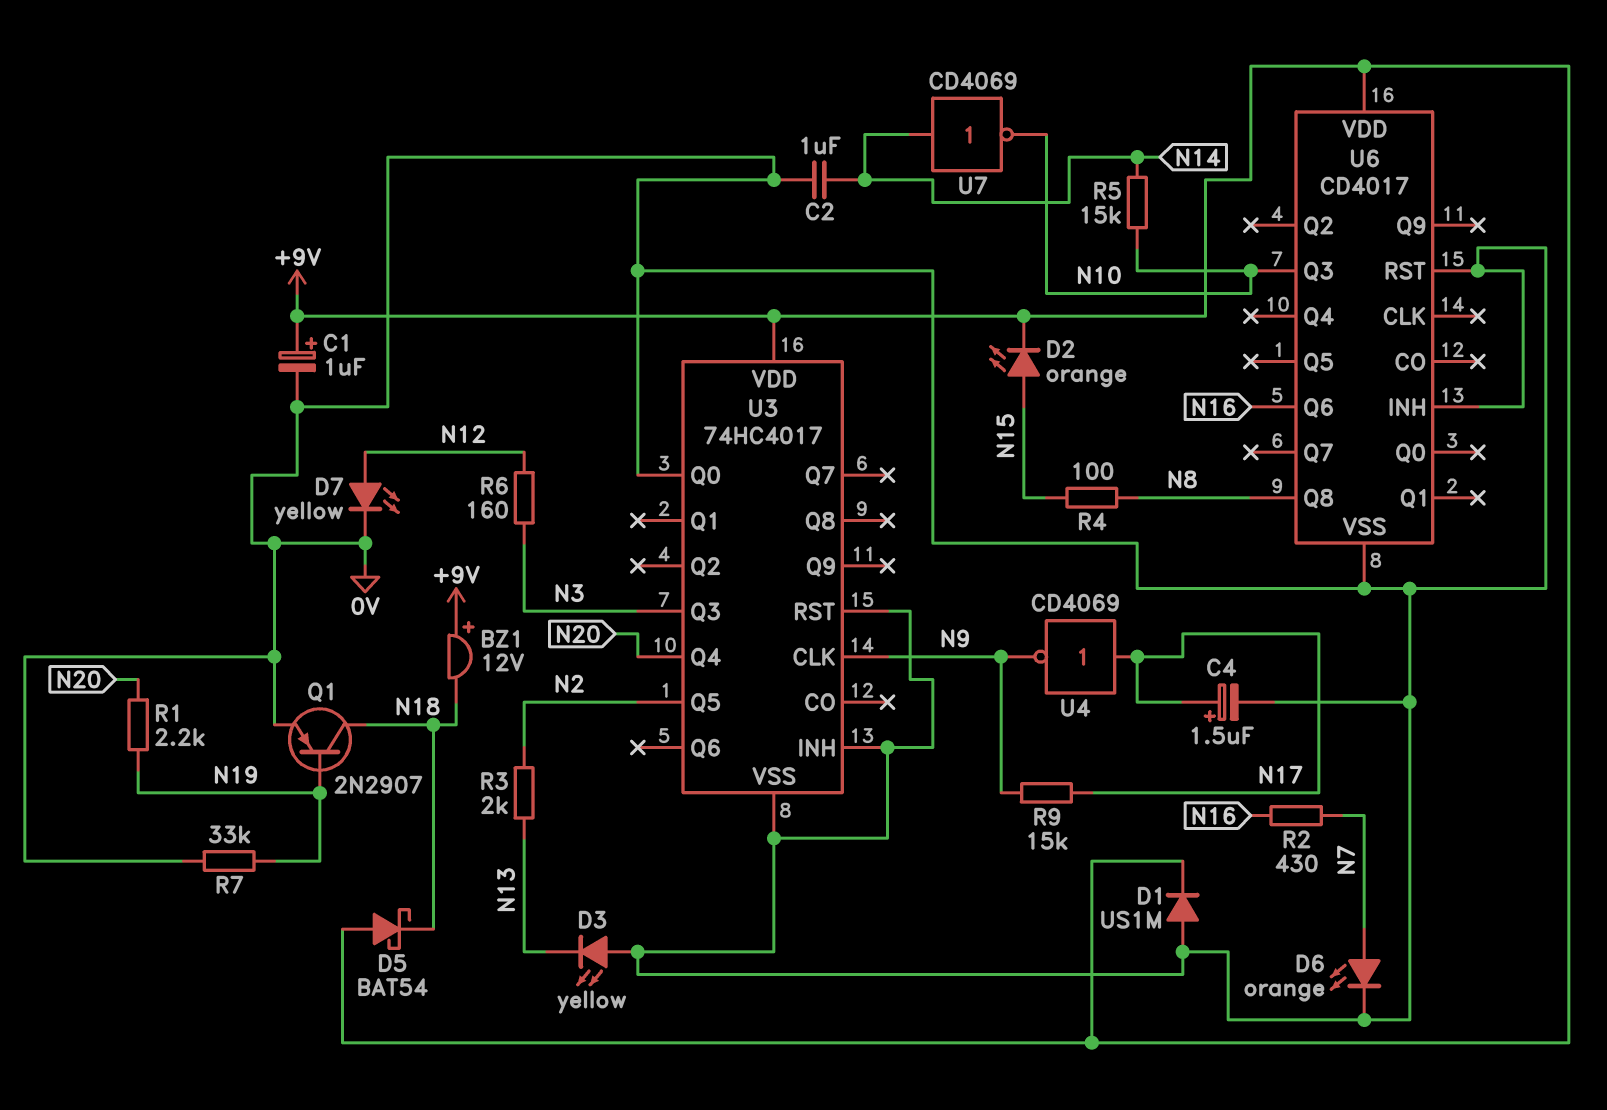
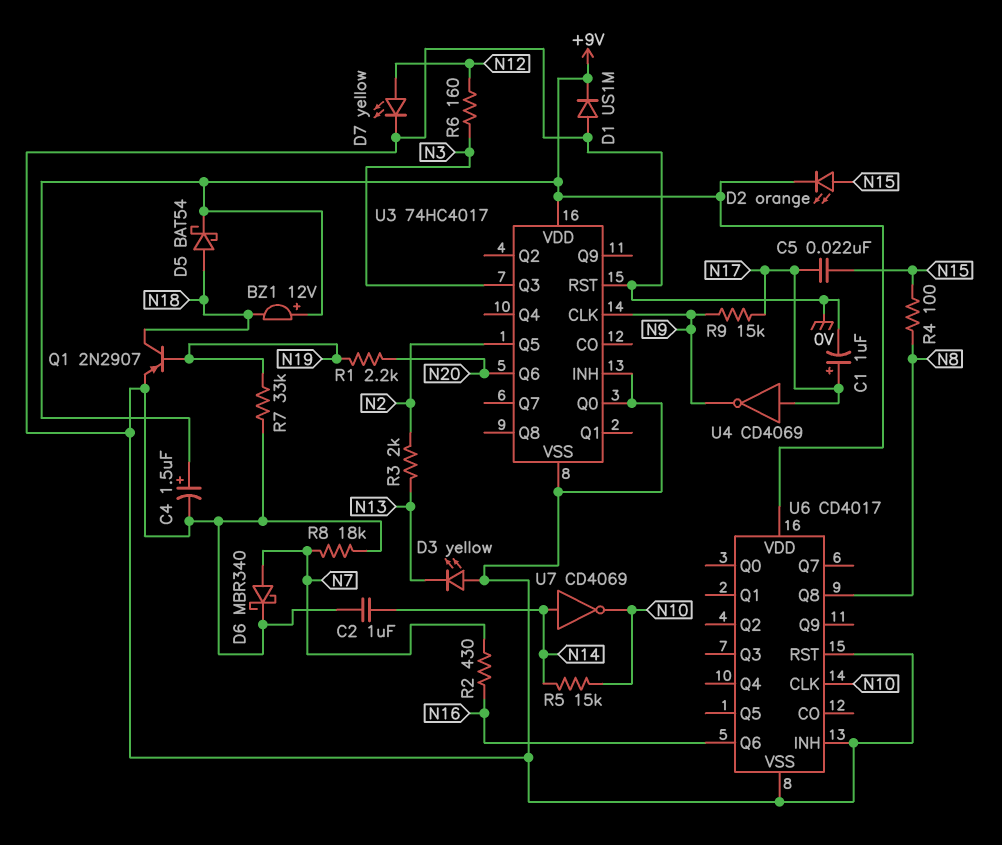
C1: 1uF (plus +9V, minus 0V) -> 1uF (plus N17, minus 0V)
C4: 1.5uF (plus N17, minus 0V) -> 1.5uF (plus +9V, minus 0V)
C5: none -> 22nF (N15, N17)
D5: schottky BAT54 (A +9V, K N18) -> schottky BAT54 (A N18, K +9V)
D6: LED orange (A N7, K 0V) -> schottky MBR340 (A N7, K 0V)
R8: none -> 18k (0V, N7)
U3 pin Q4: N20 -> none
U3 pin Q6: none -> N20
U6 pin CLK: none -> N10
U6 pin Q3: N10 -> none

